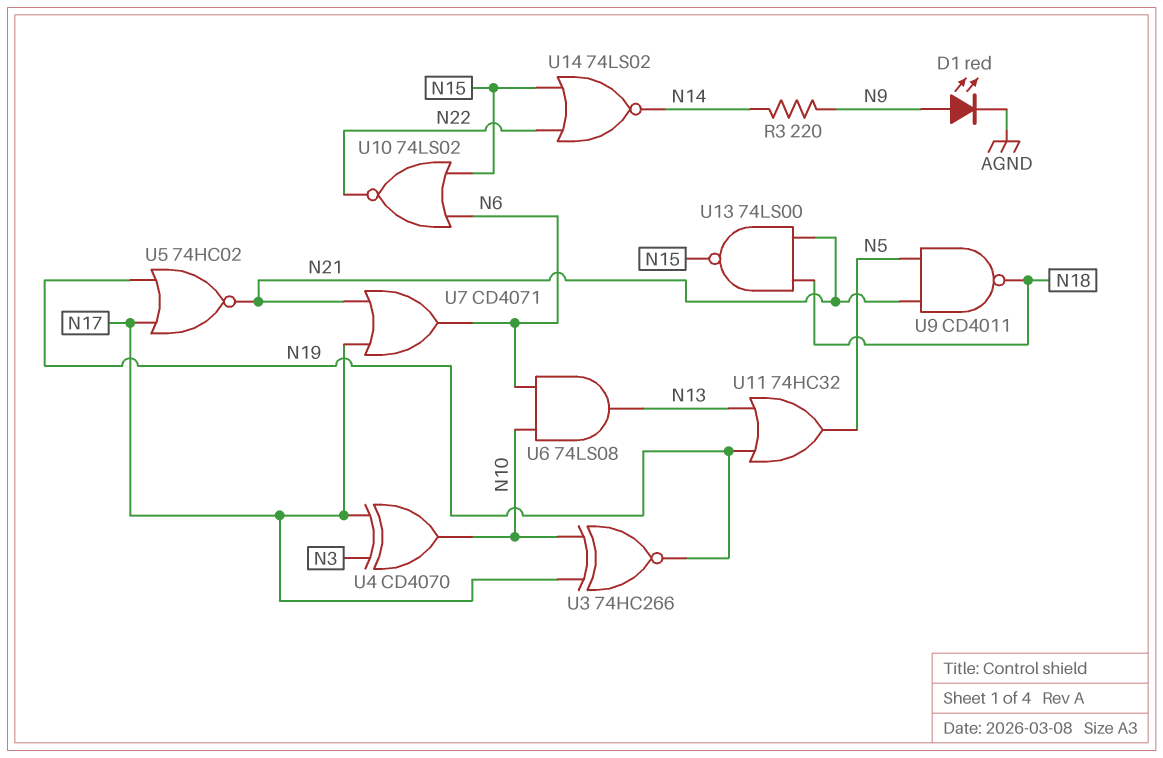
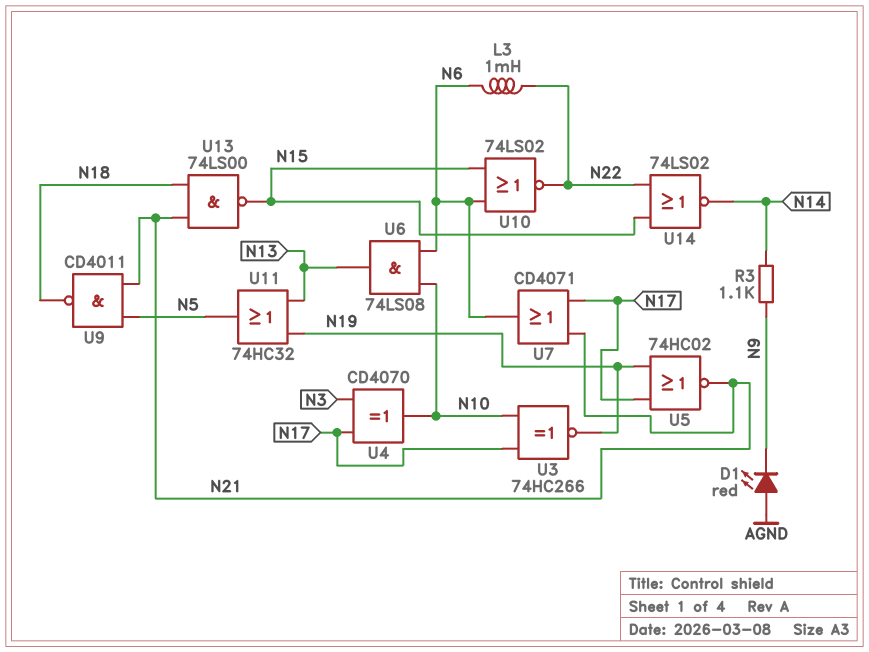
D1: LED red (A N9, K AGND) -> LED red (A AGND, K N9)
L3: none -> 1mH (N6, N22)
R3: 220 (N9, N14) -> 1.1k (N9, N14)

